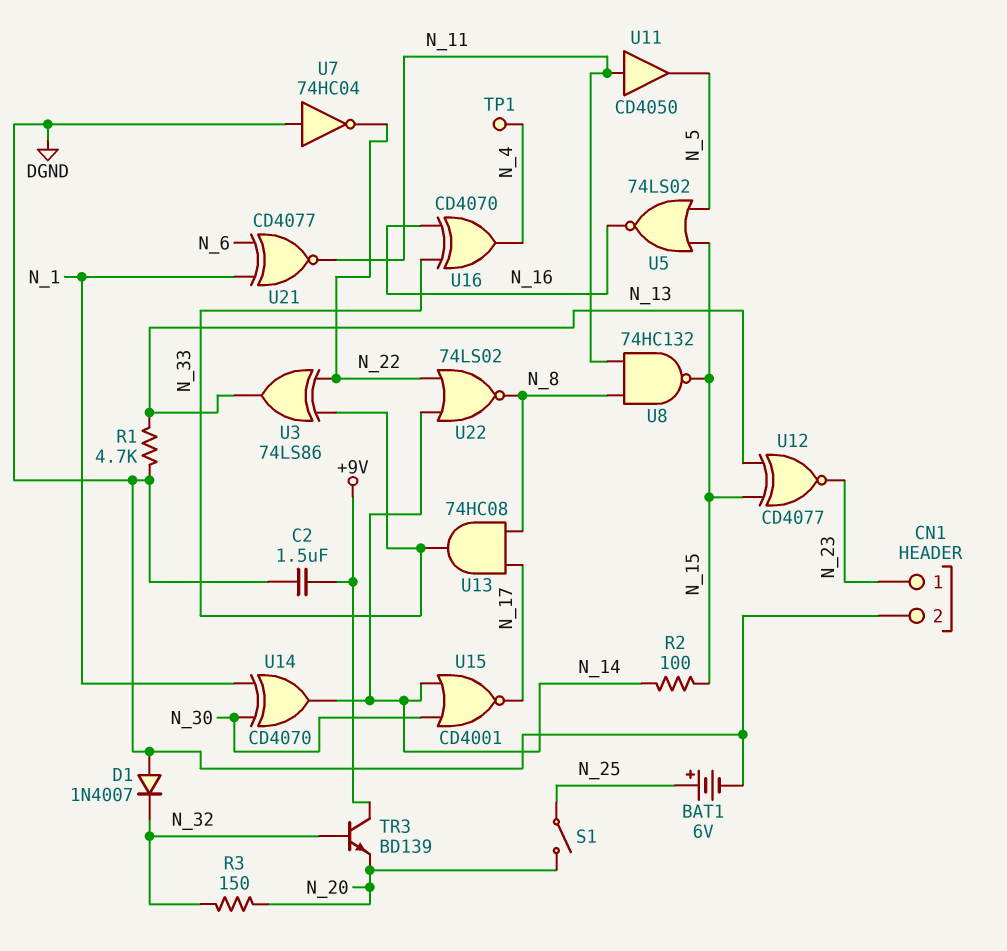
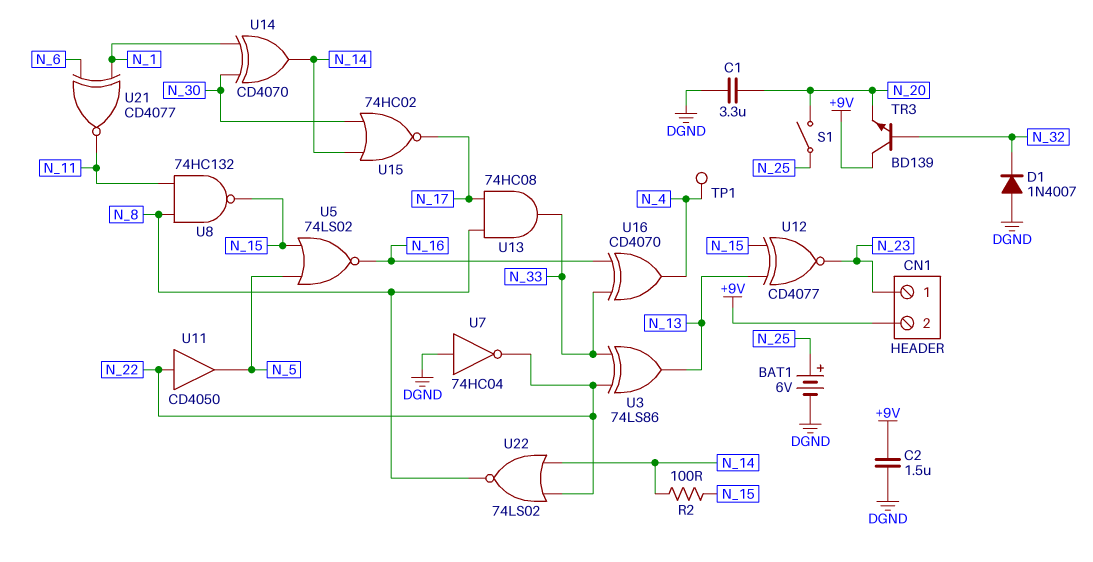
C1: none -> 3.3uF (DGND, N_20)
CN1 pin 2: DGND -> +9V
R1: 4.7k (DGND, N_13) -> none
R3: 150 (N_20, N_32) -> none
U11: buffer CD4050 (in N_11, out N_5) -> buffer CD4050 (in N_22, out N_5)
U15: NOR CD4001 (in N_14, in N_30, out N_17) -> NOR 74HC02 (in N_14, in N_30, out N_17)

